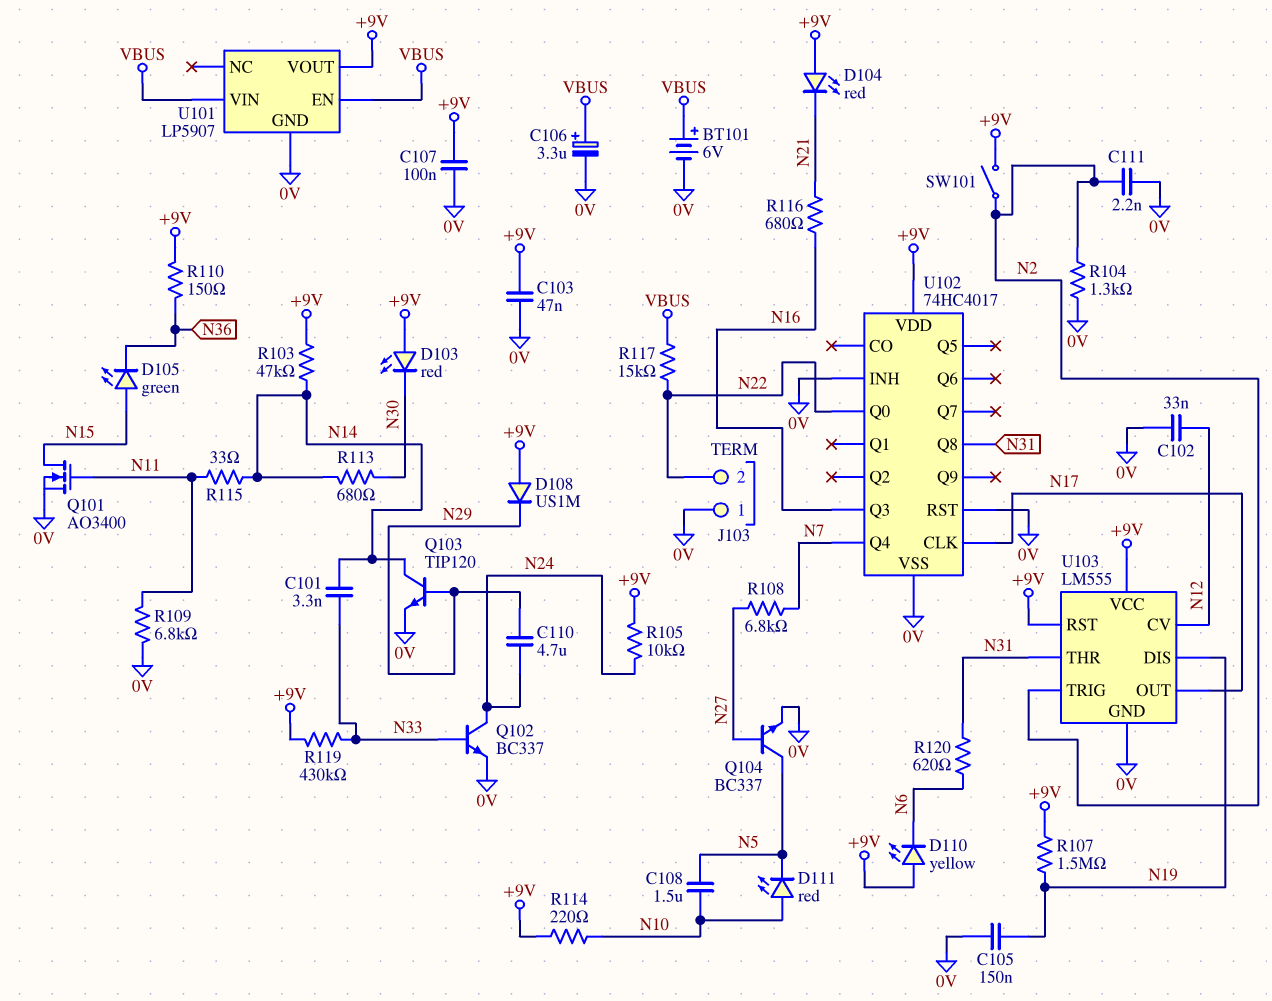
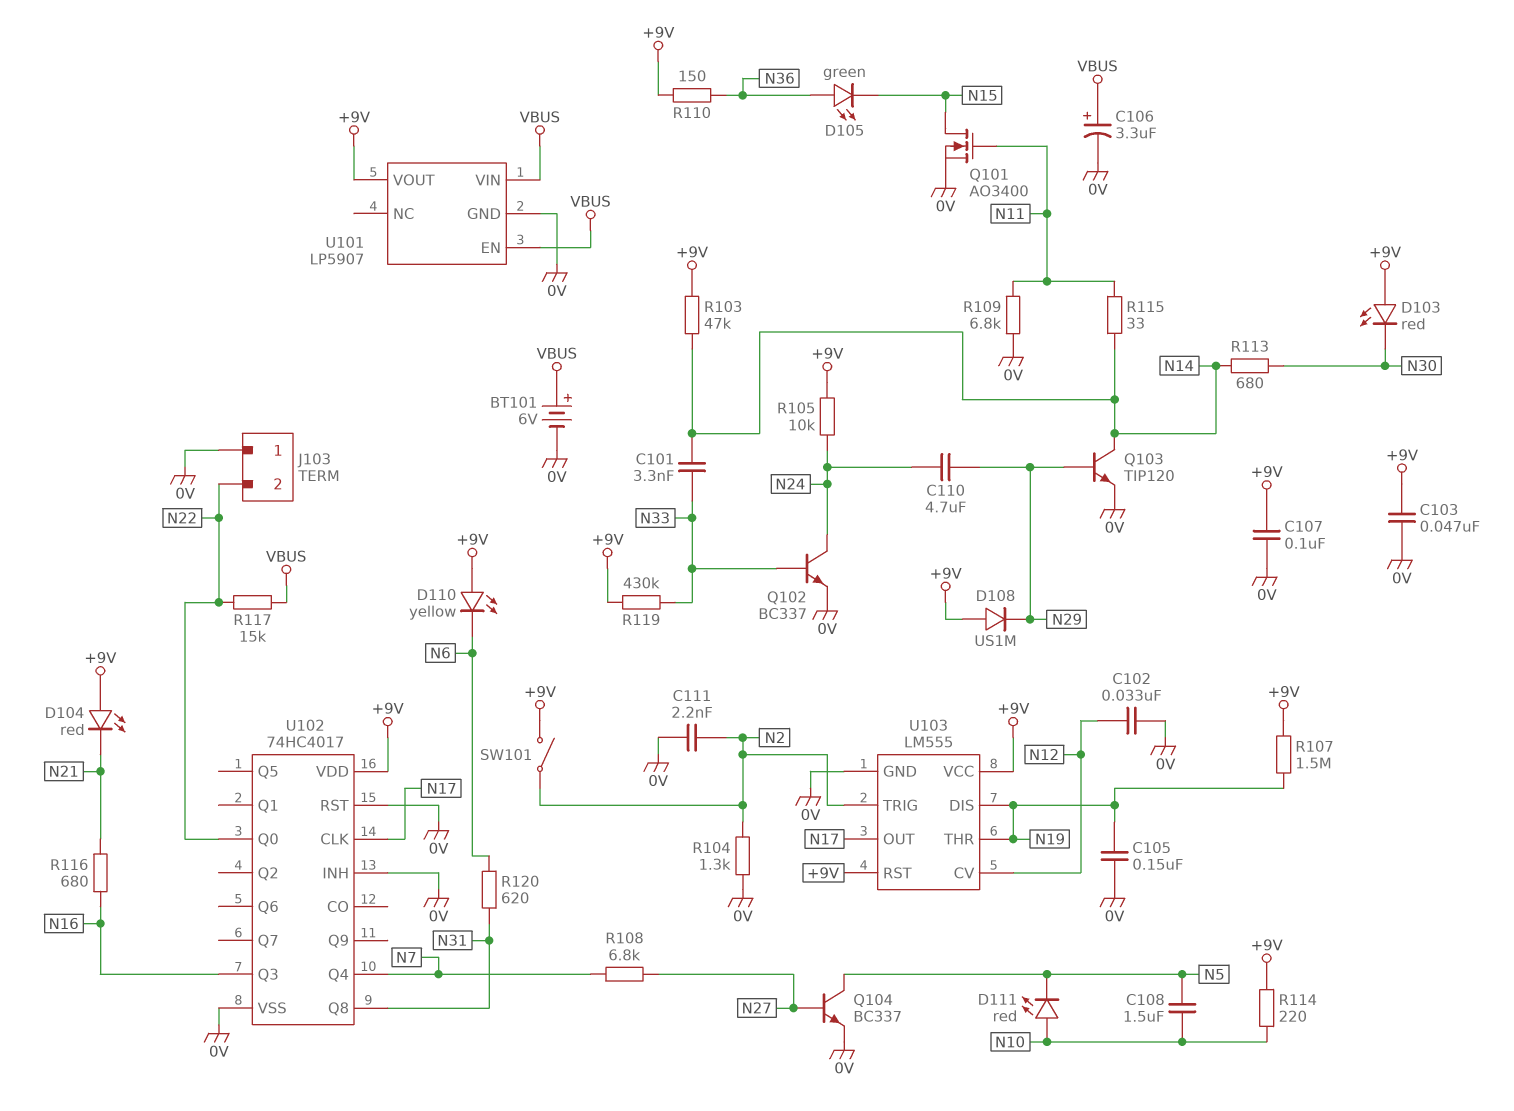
D105: LED green (A N15, K N36) -> LED green (A N36, K N15)
U103 pin THR: N31 -> N19

